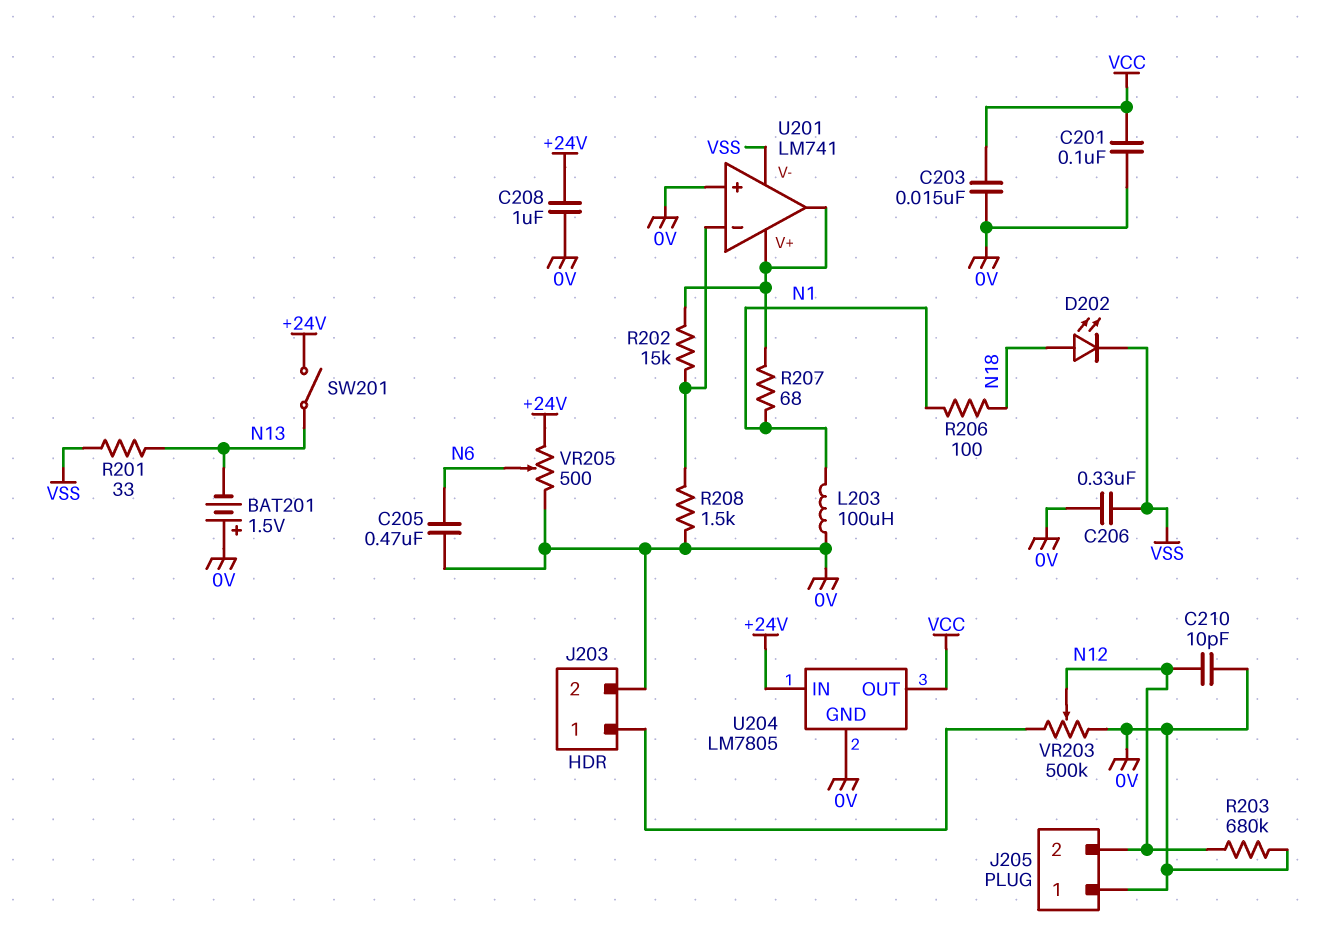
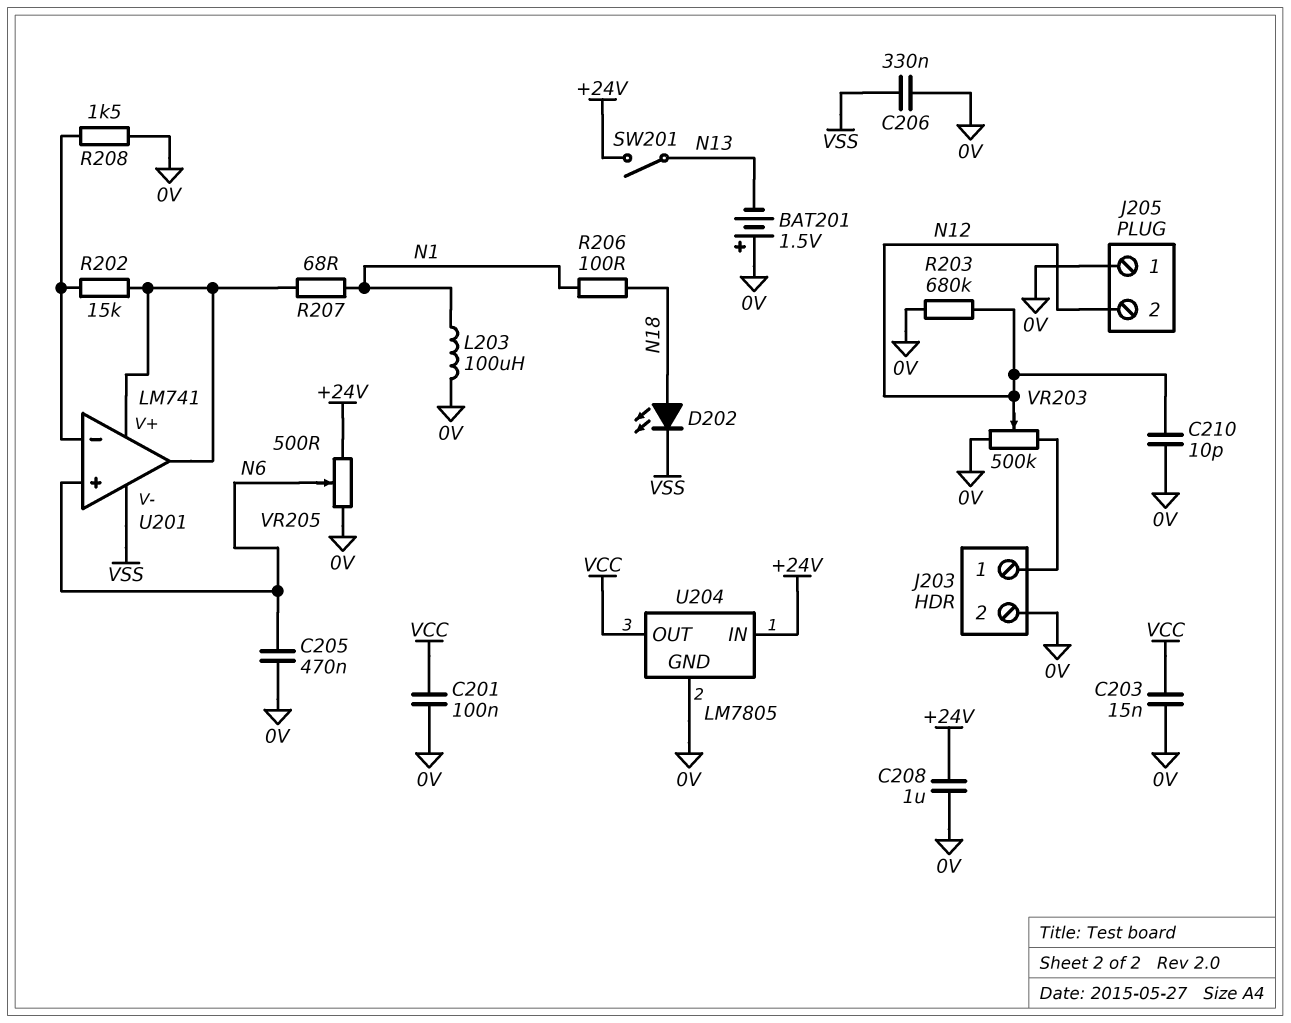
R201: 33 (N13, VSS) -> none
U201 pin in+: 0V -> N6

